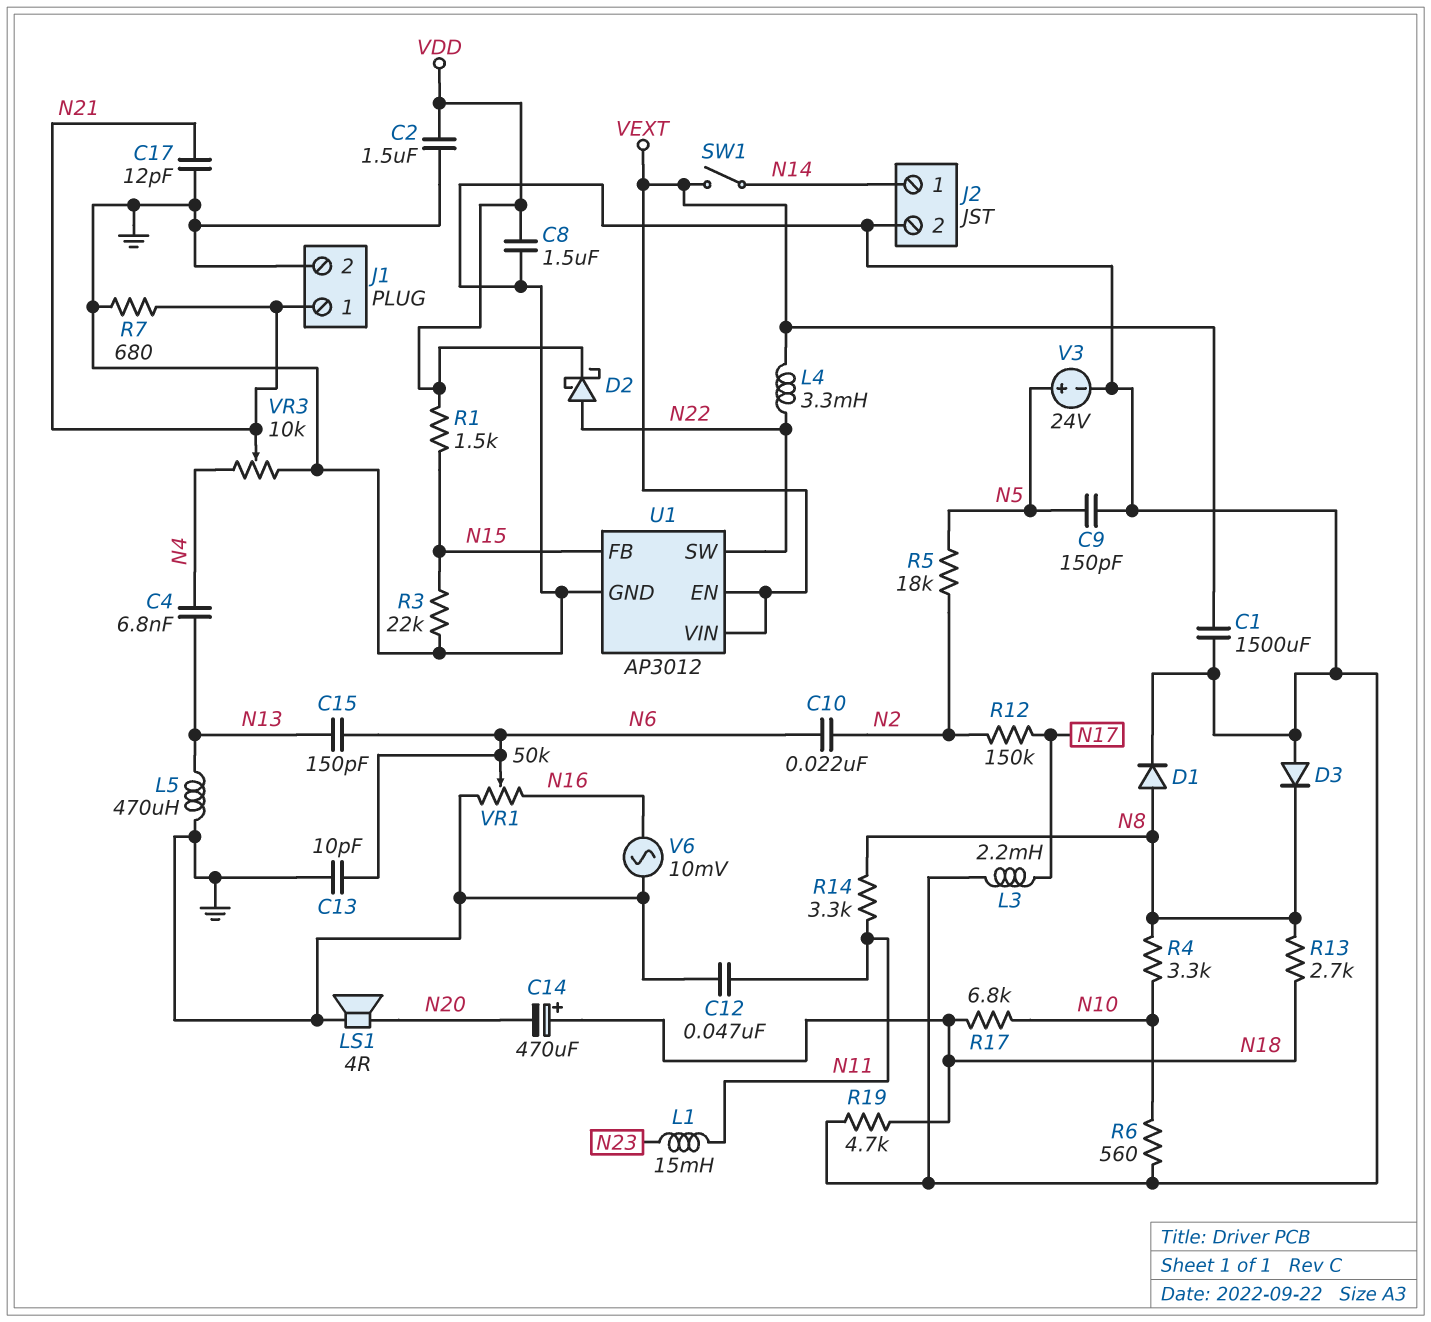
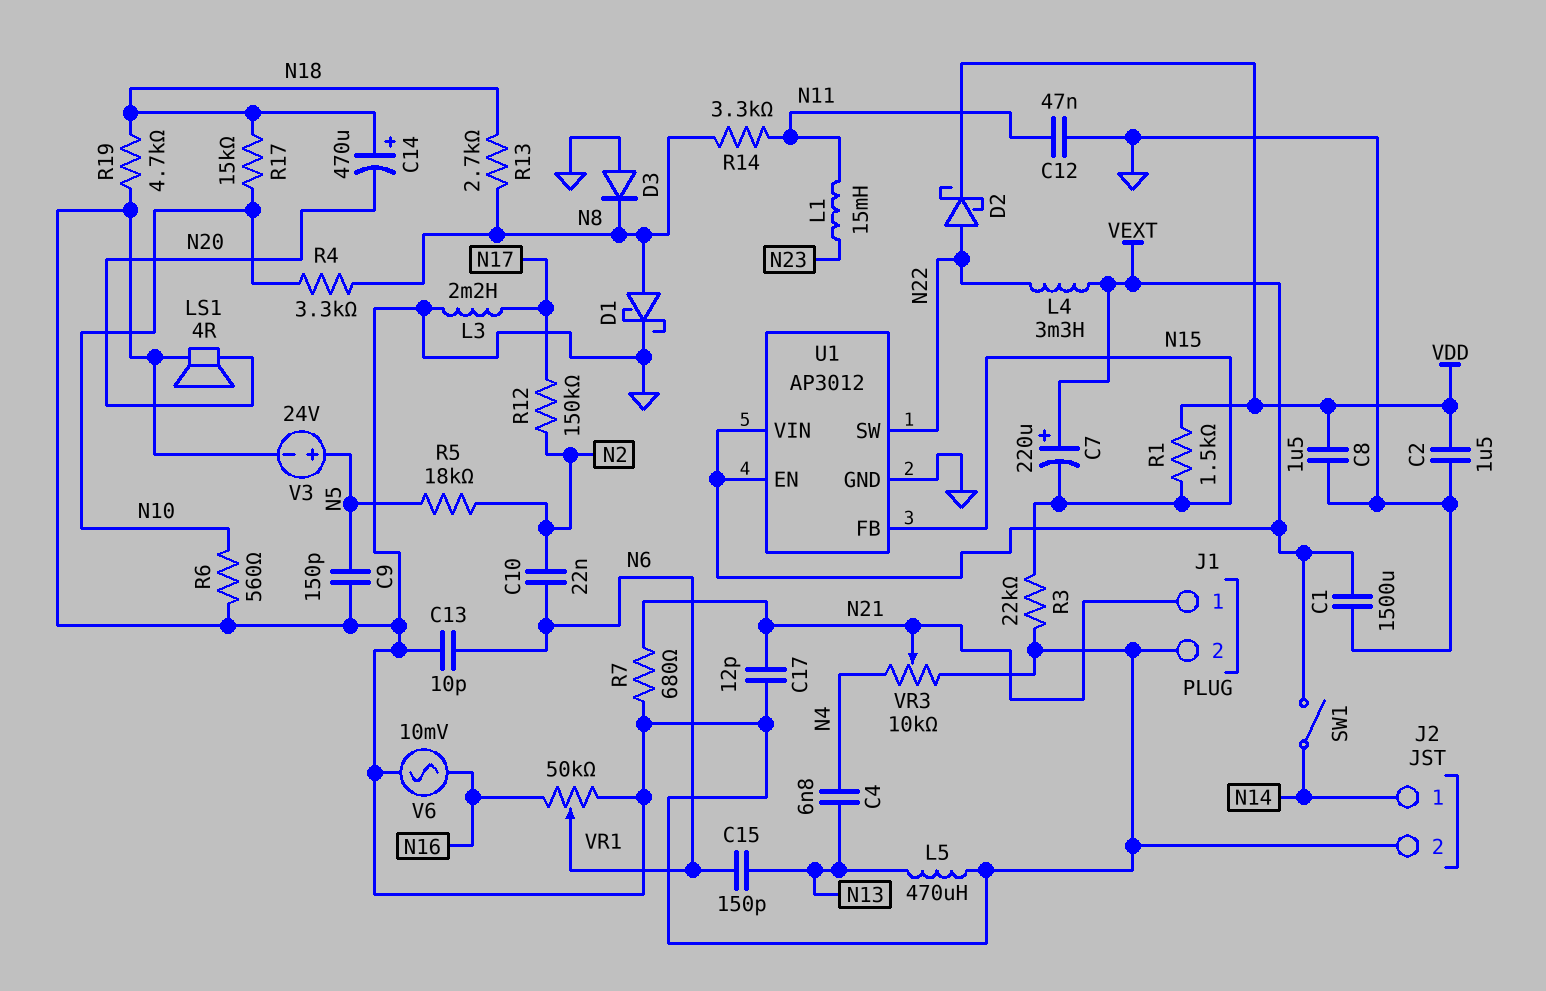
C7: none -> 220uF (plus VEXT, minus N15)
D1: diode (A N8, K GND) -> schottky (A N8, K GND)
R17: 6.8k (N10, N18) -> 15k (N10, N18)

